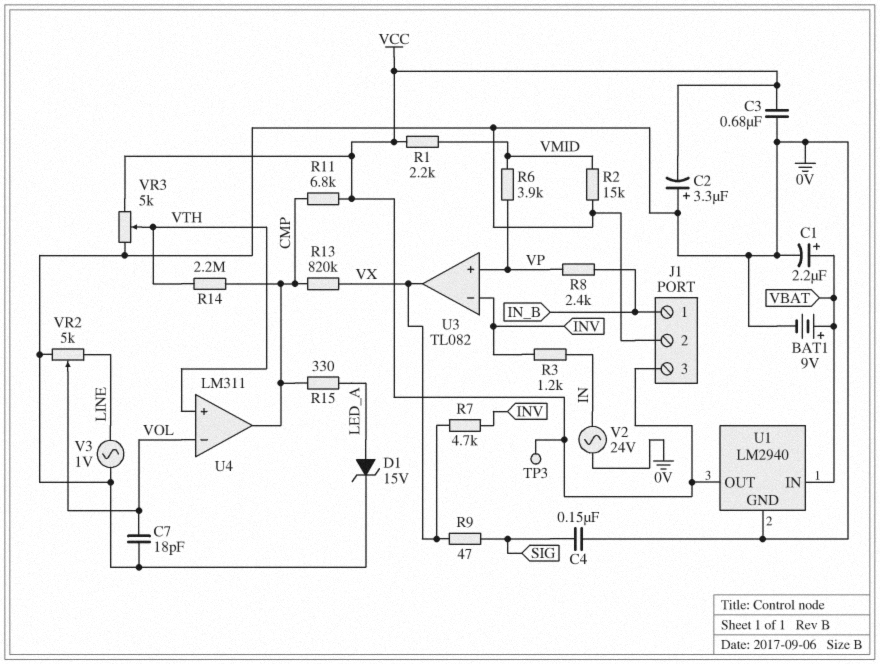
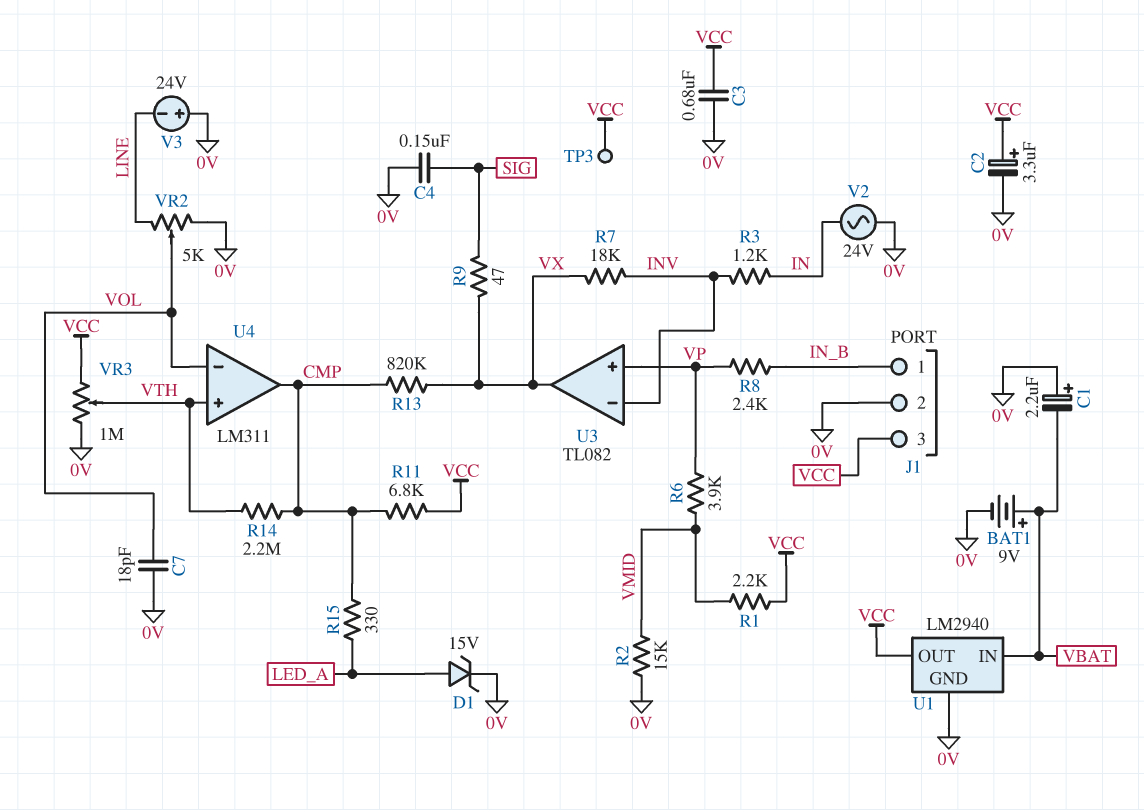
C1: 2.2uF (plus VBAT, minus 0V) -> 2.2uF (plus 0V, minus VBAT)
C2: 3.3uF (plus 0V, minus VCC) -> 3.3uF (plus VCC, minus 0V)
R7: 4.7k (INV, VX) -> 18k (INV, VX)
V3: AC 1V (0V, LINE) -> 24V (plus 0V, minus LINE)
VR3: 5k (0V, VCC, wiper VTH) -> 1M (0V, VCC, wiper VTH)

